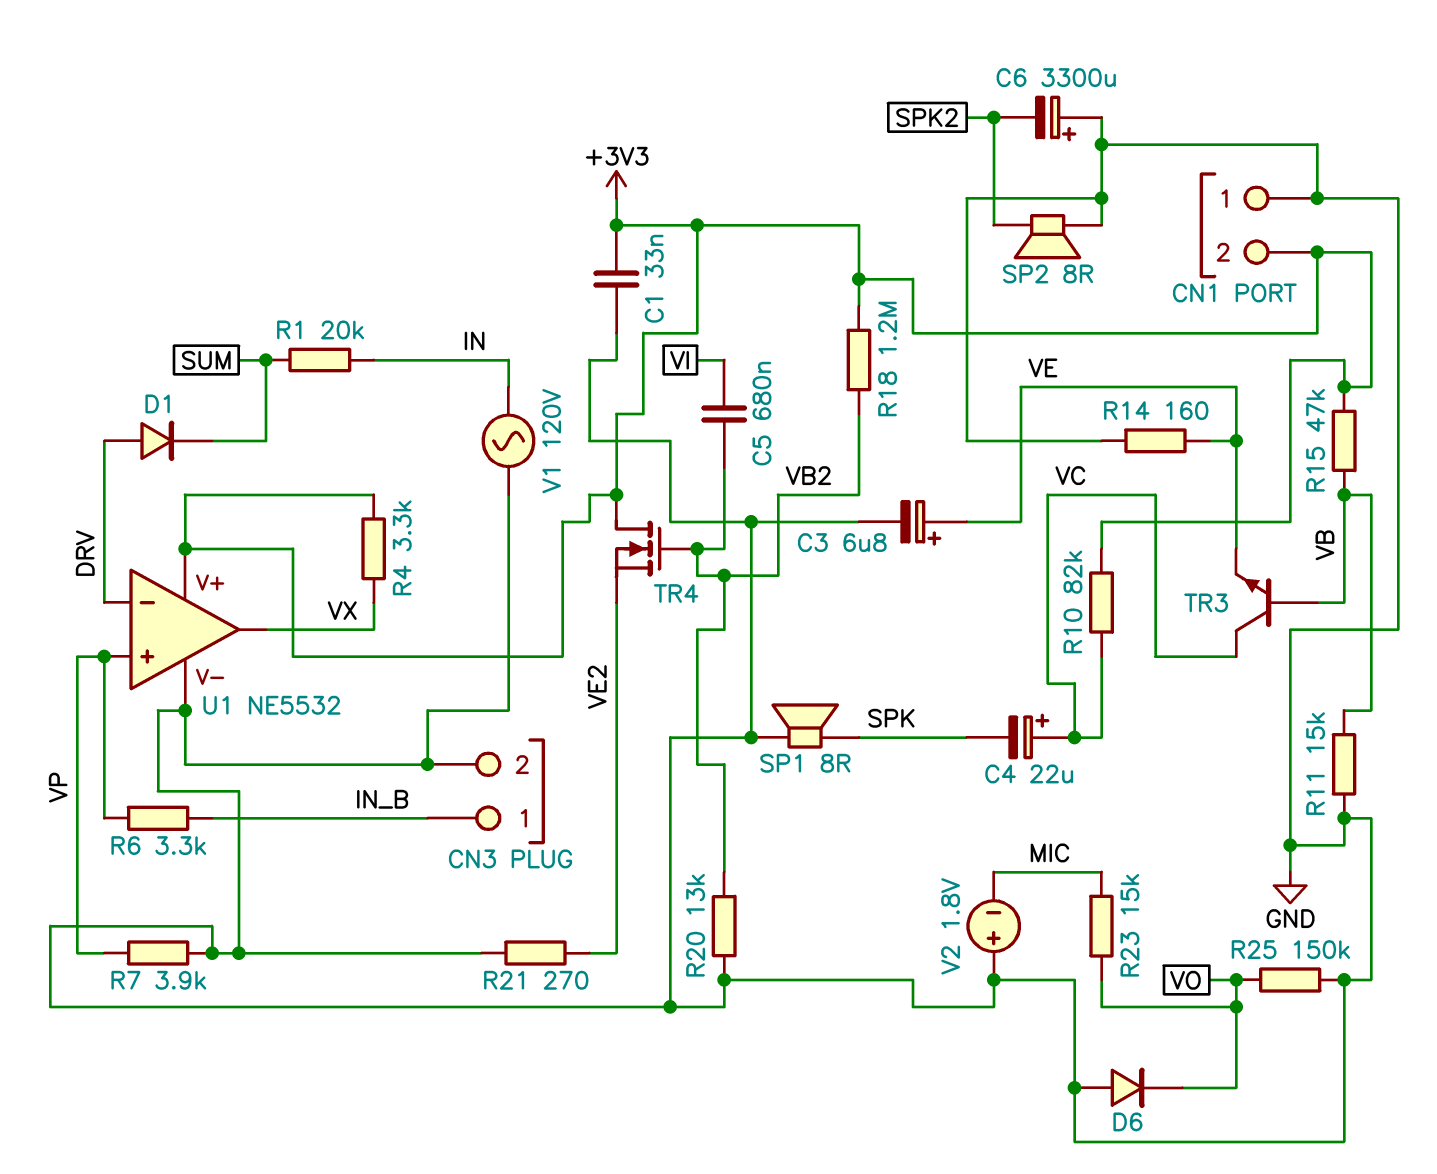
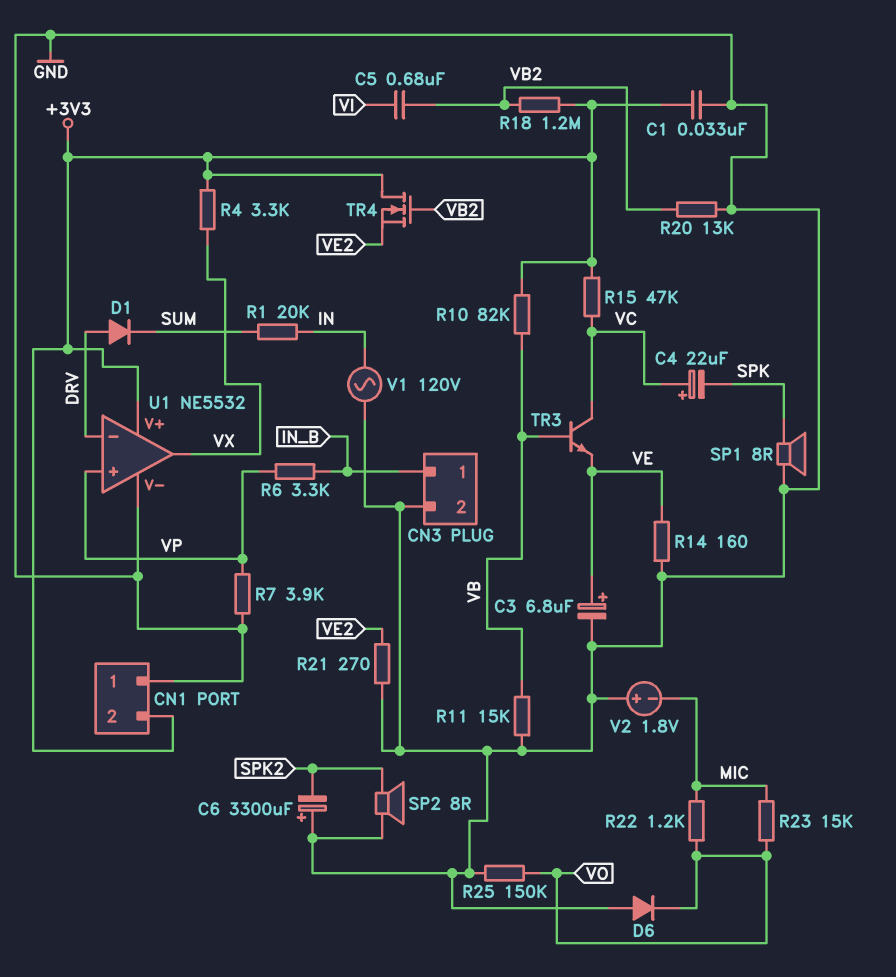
R10: 82k (+3V3, VC) -> 82k (+3V3, VB)
R15: 47k (+3V3, VB) -> 47k (+3V3, VC)
R22: none -> 1.2k (MIC, VO)

